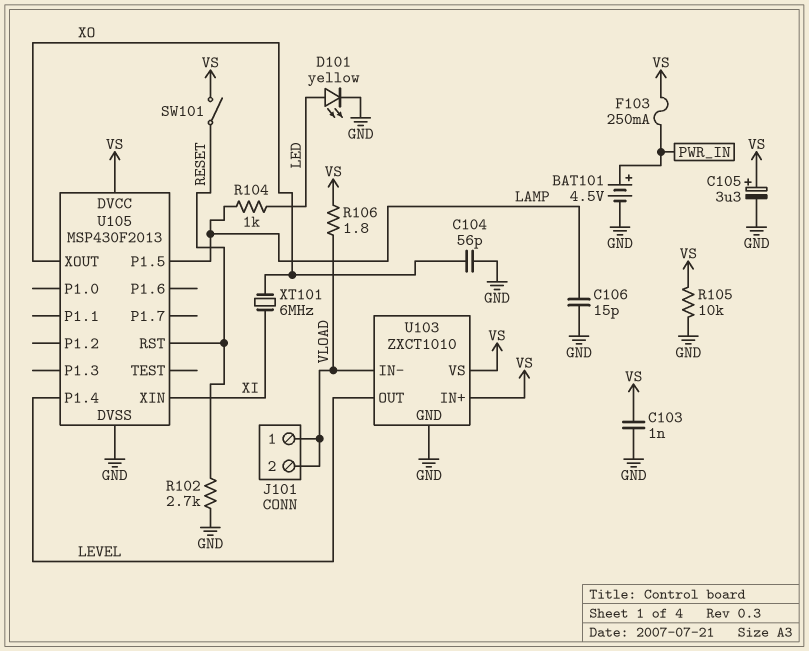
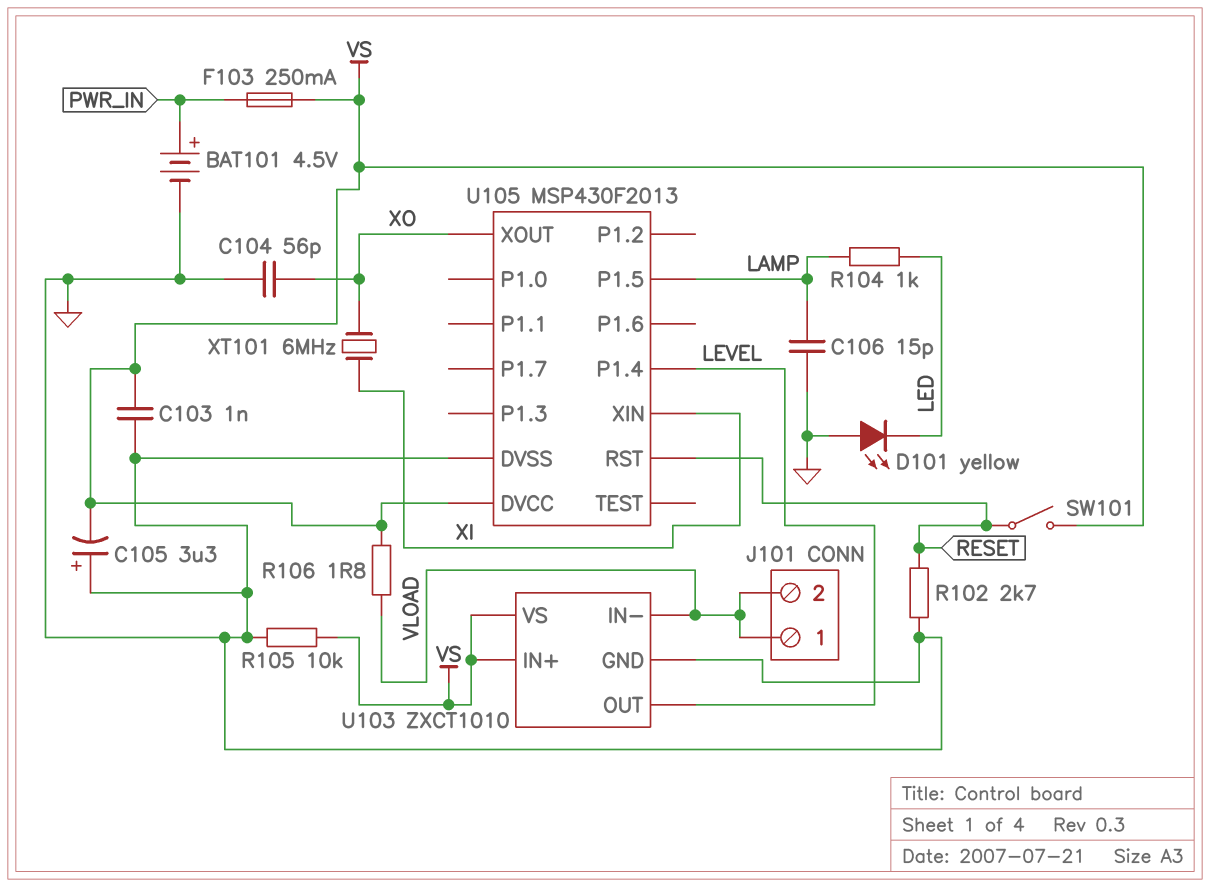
C105: 3.3uF (plus VS, minus GND) -> 3.3uF (plus GND, minus VS)
D101: LED yellow (A LED, K GND) -> LED yellow (A GND, K LED)

